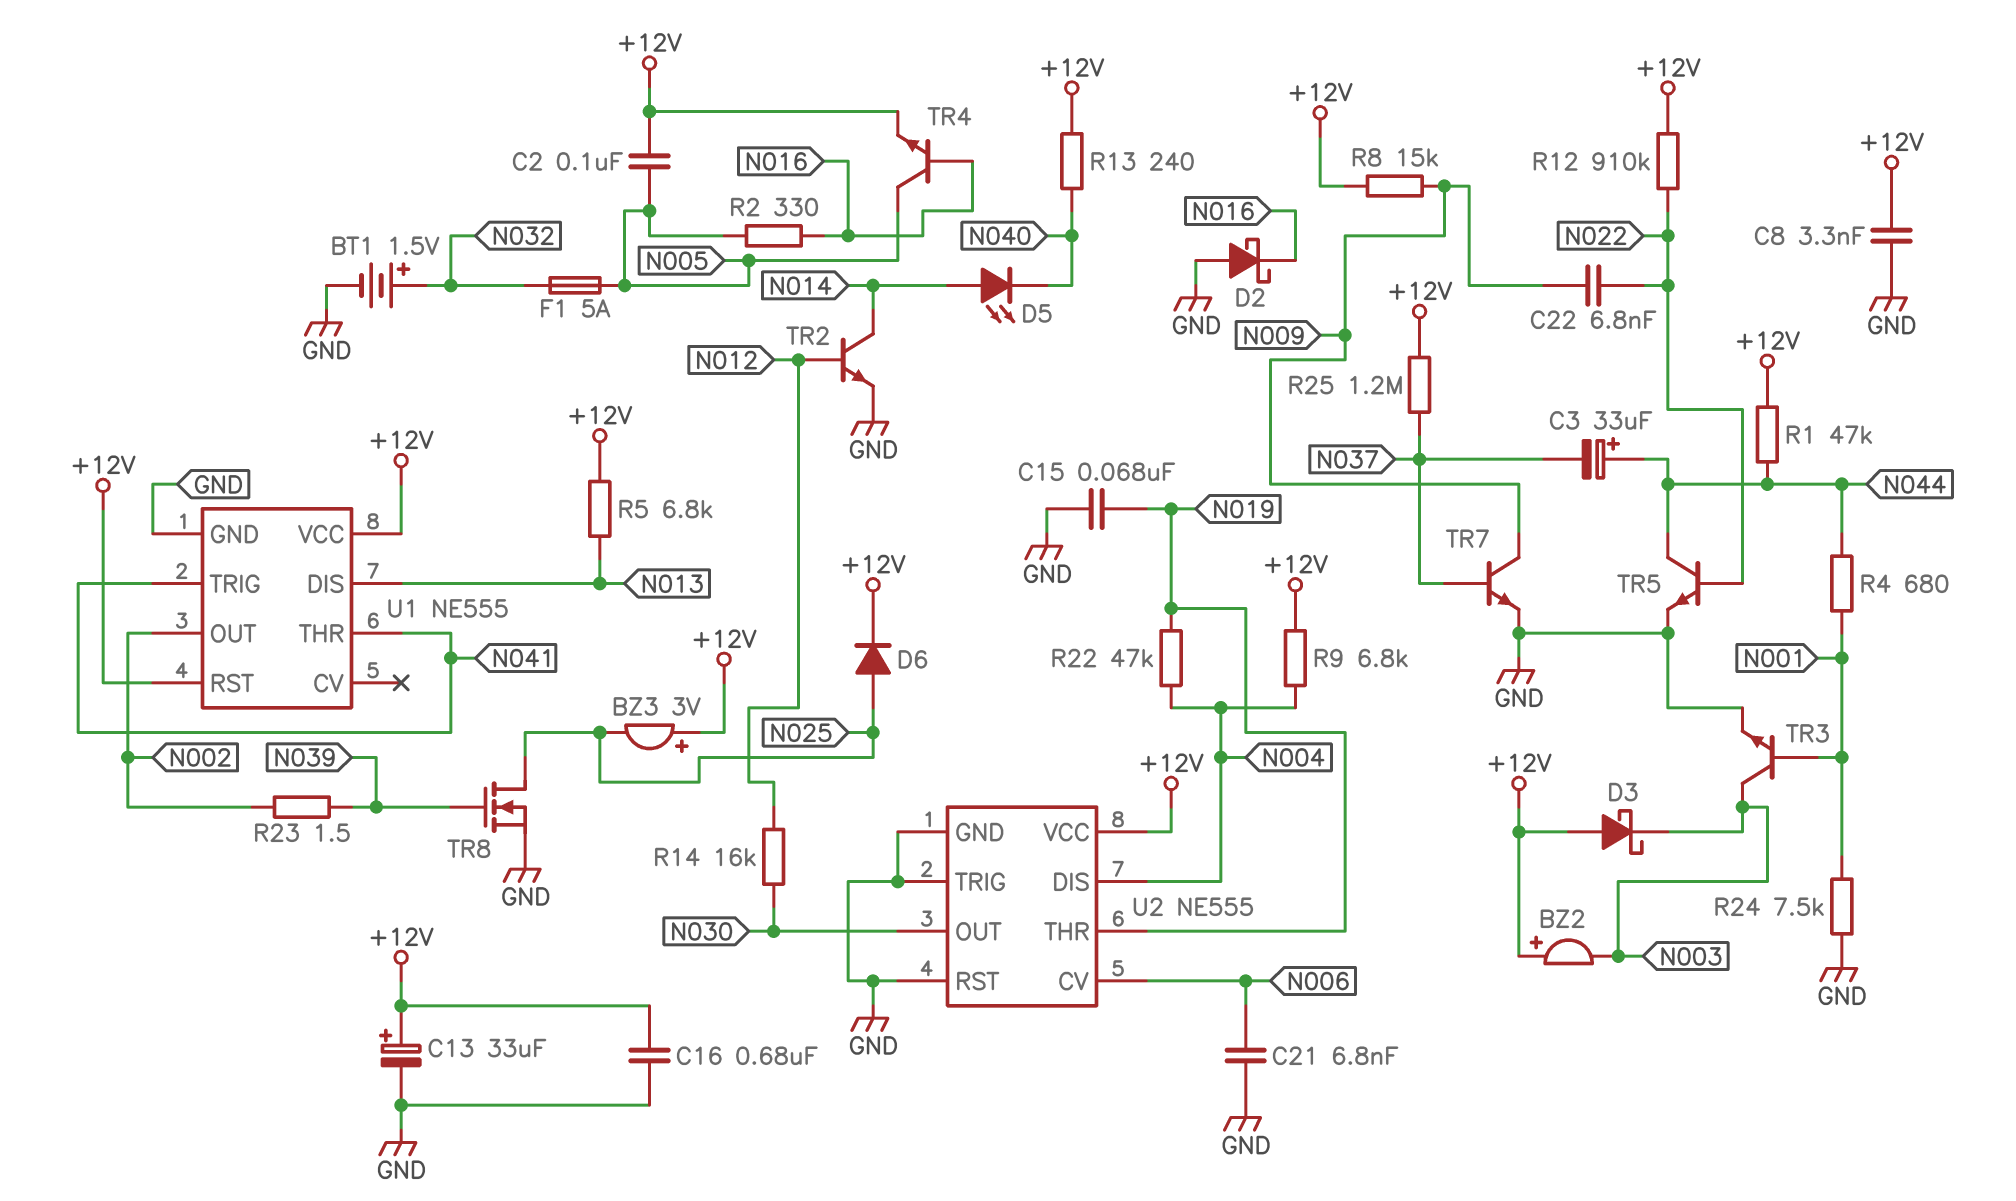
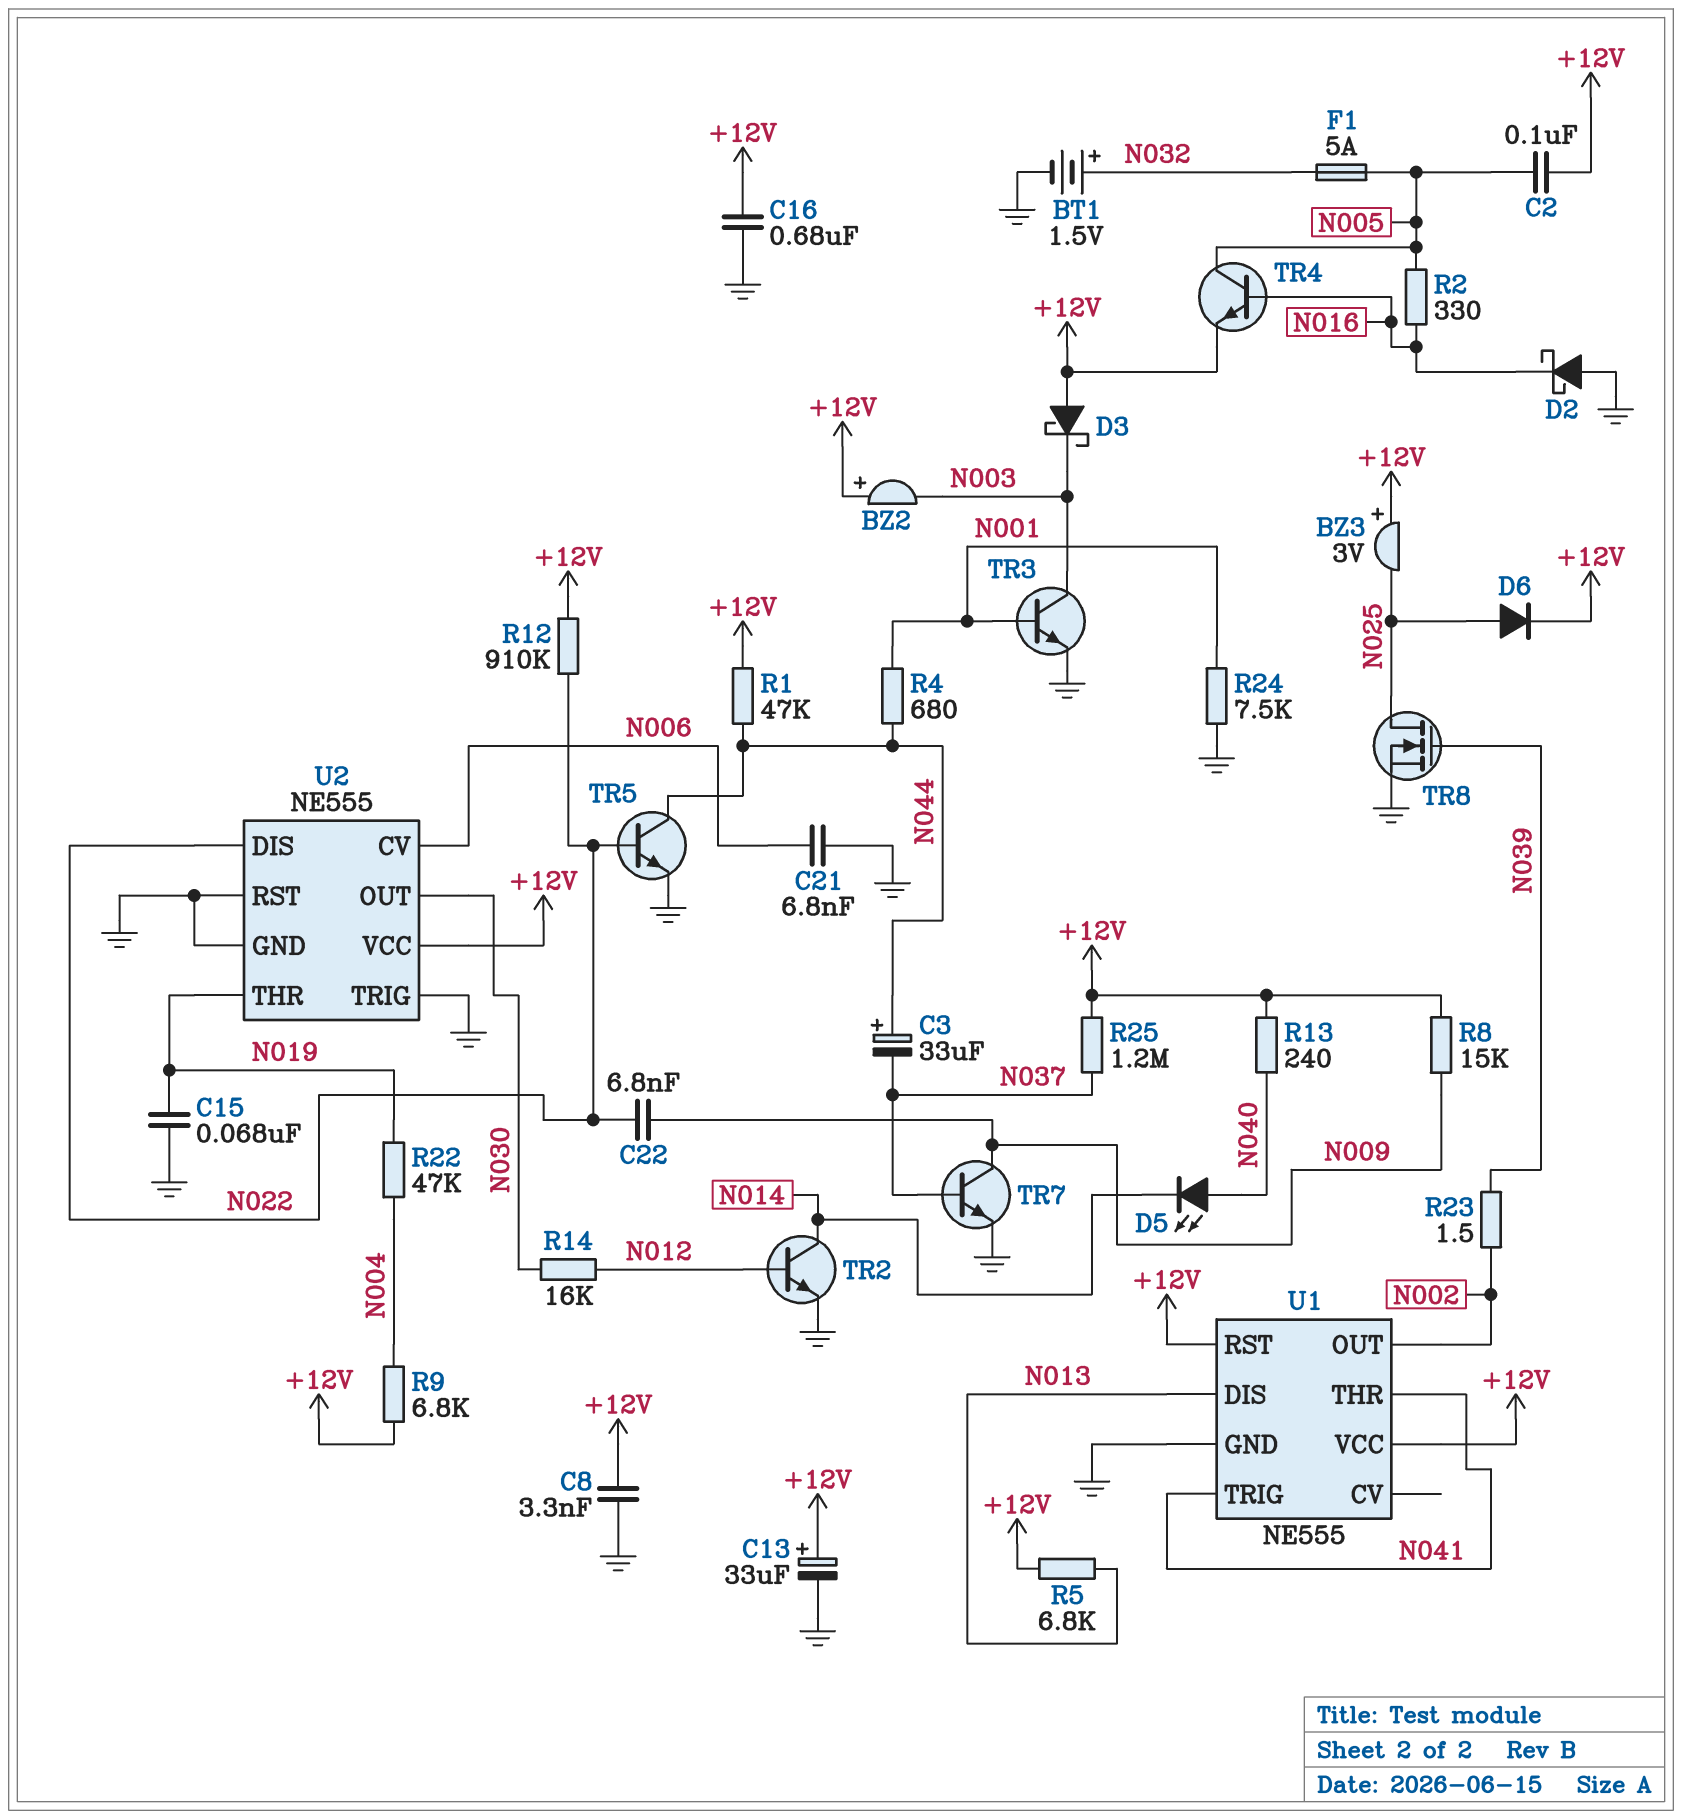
D5: LED (A N014, K N040) -> LED (A N040, K N014)
U2 pin DIS: N004 -> N022

